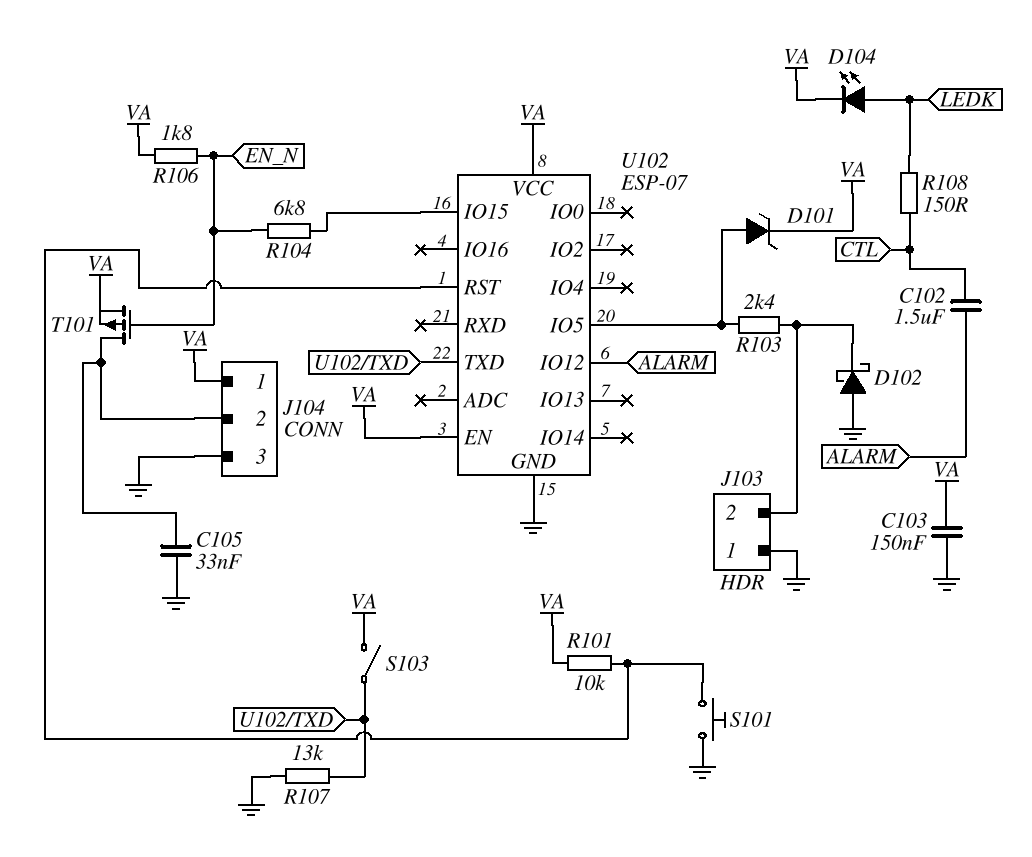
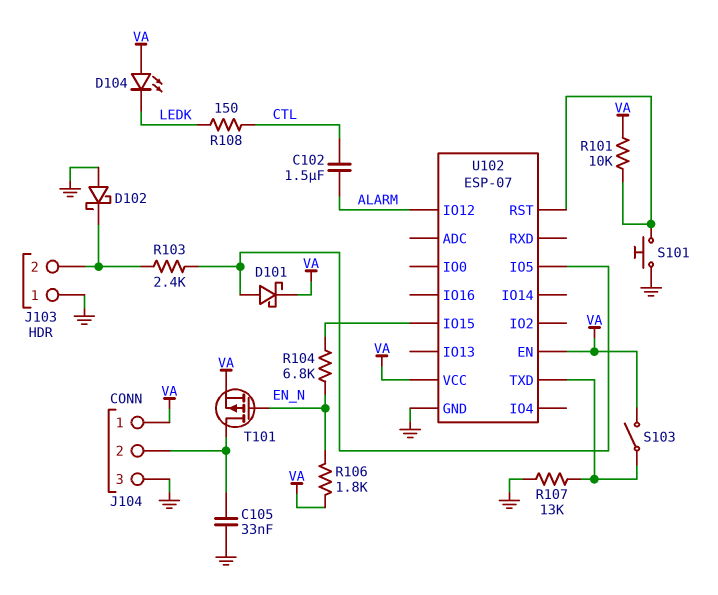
C103: 150nF (GND, VA) -> none
D101: zener (A U102/IO5, K VA) -> schottky (A U102/IO5, K VA)
D104: LED (A LEDK, K VA) -> LED (A VA, K LEDK)

